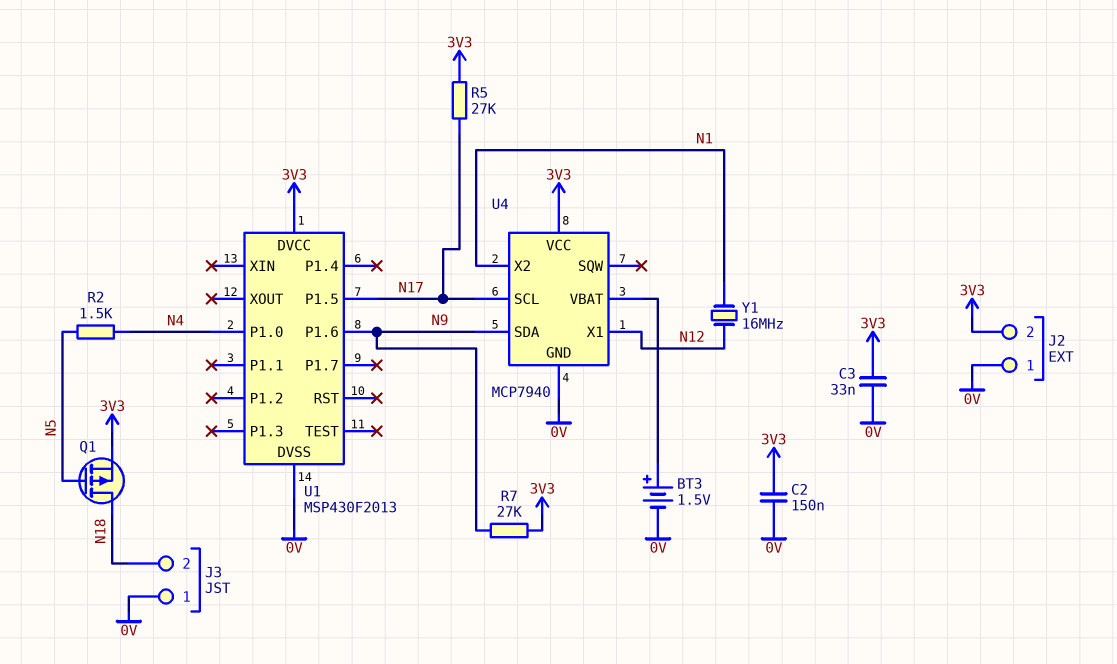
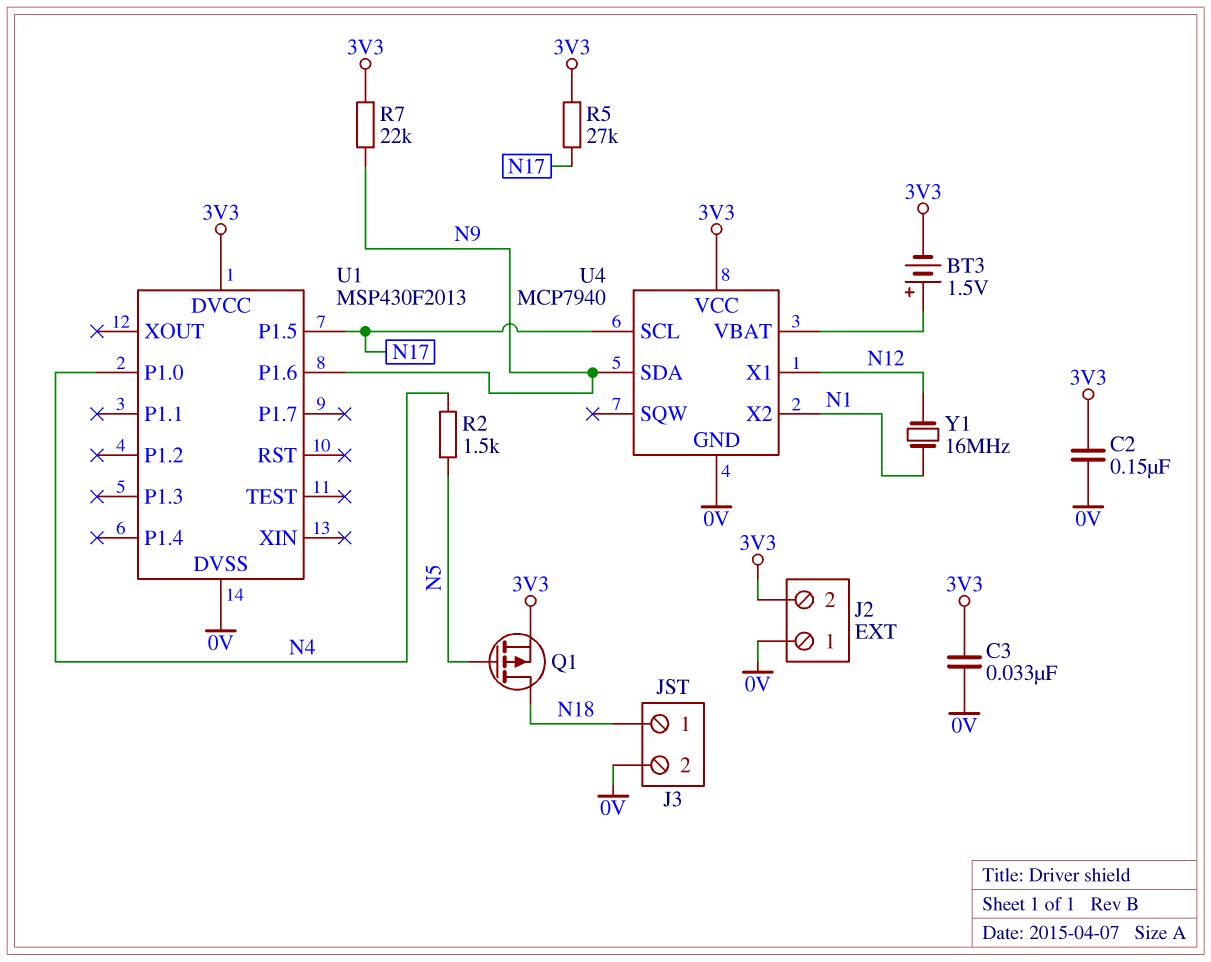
BT3: 1.5V (plus U4/VBAT, minus 0V) -> 1.5V (plus U4/VBAT, minus 3V3)
J3 pin 1: 0V -> N18
J3 pin 2: N18 -> 0V
R7: 27k (3V3, N9) -> 22k (3V3, N9)

